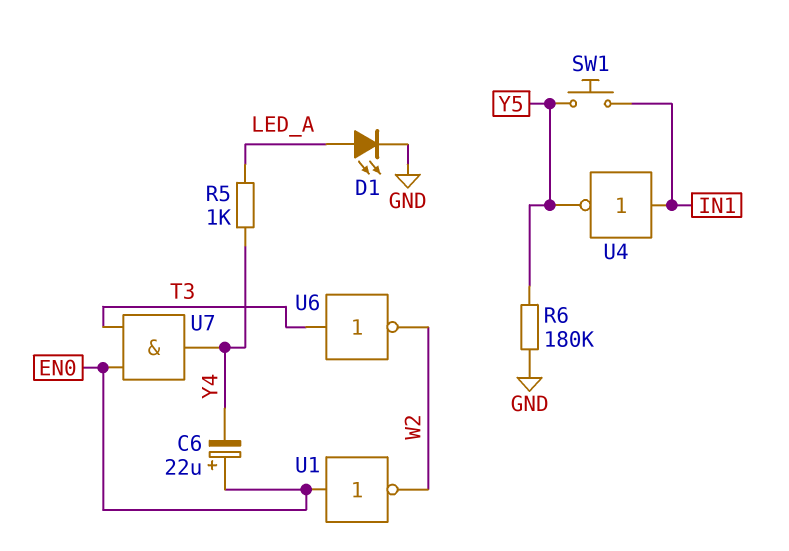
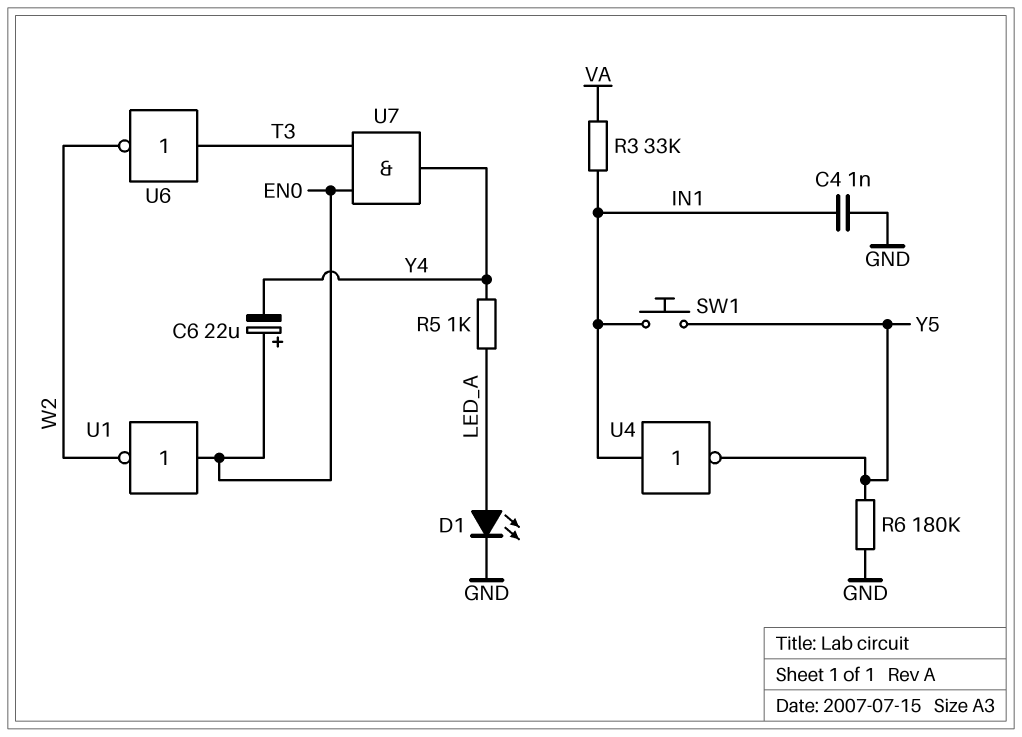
C4: none -> 1nF (GND, IN1)
R3: none -> 33k (IN1, VA)

